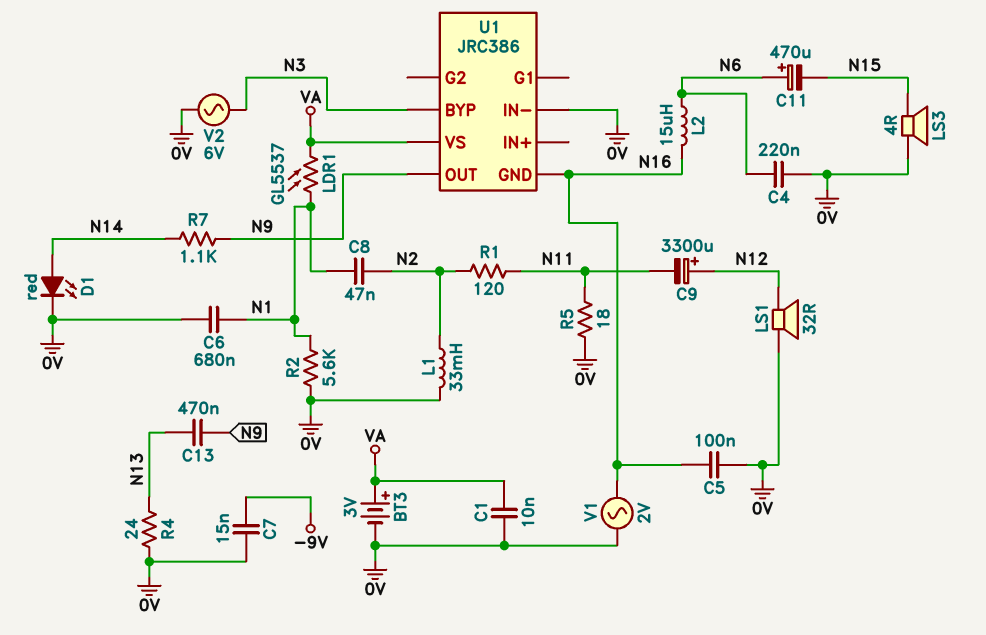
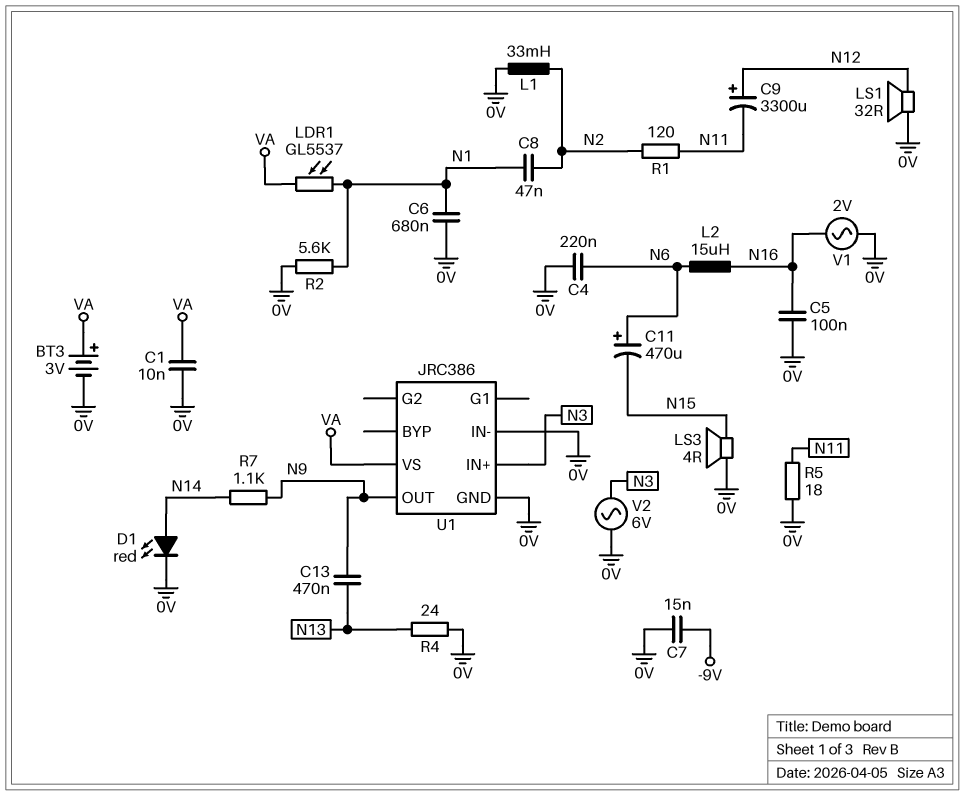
U1 pin BYP: N3 -> none
U1 pin GND: N16 -> 0V
U1 pin IN+: none -> N3

